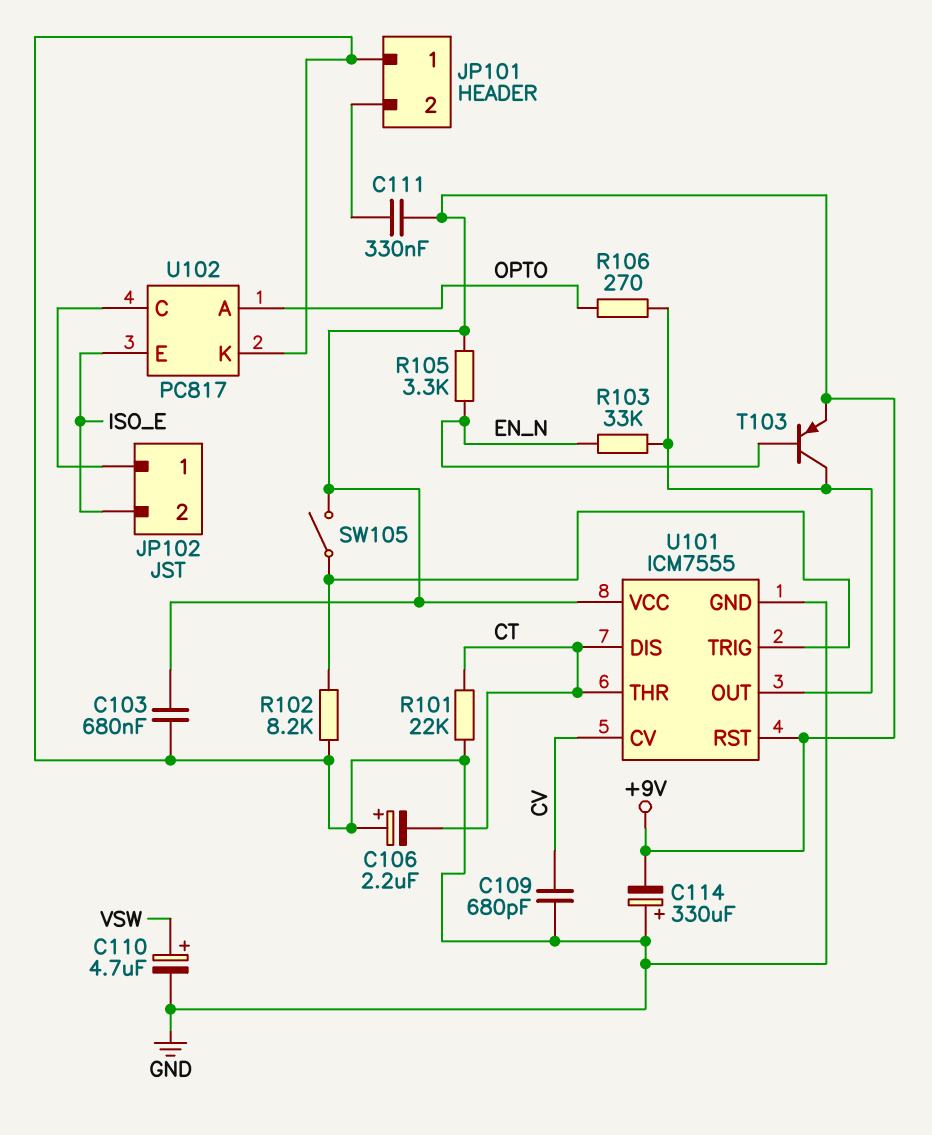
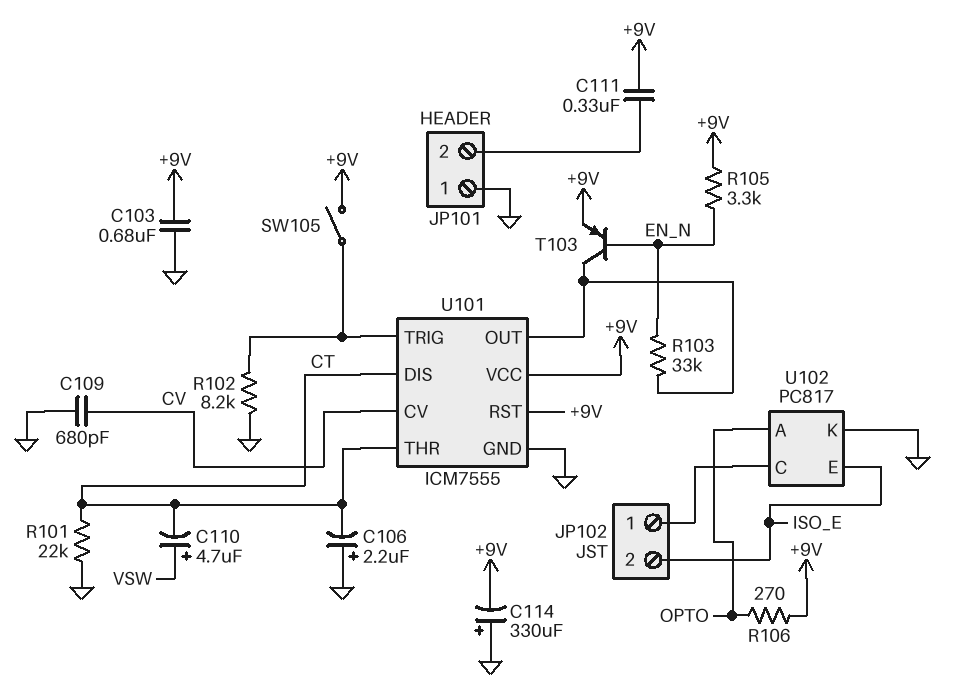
C110: 4.7uF (plus VSW, minus GND) -> 4.7uF (plus VSW, minus CT)
R106: 270 (OPTO, U101/OUT) -> 270 (+9V, OPTO)

